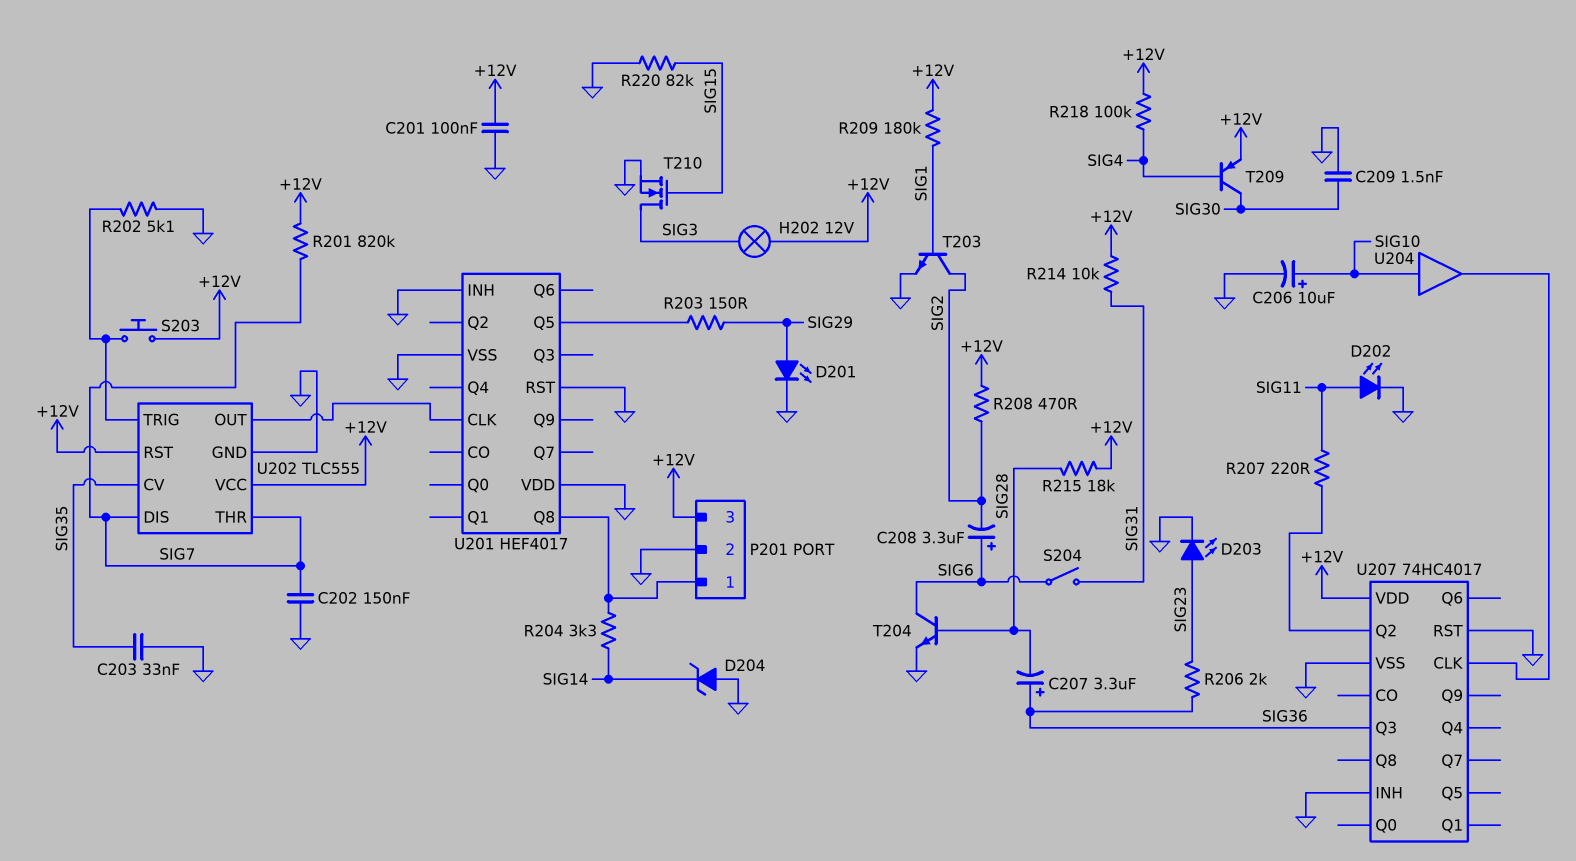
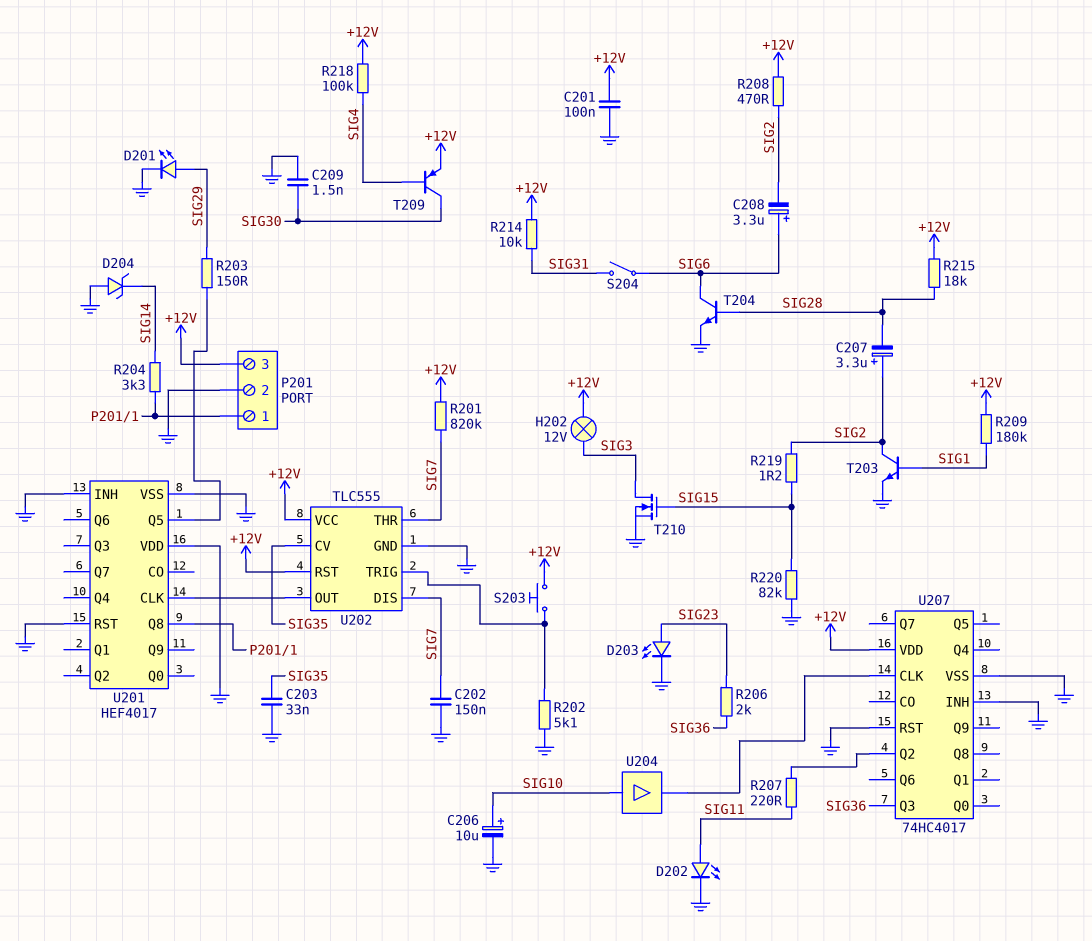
C207: 3.3uF (plus SIG36, minus SIG28) -> 3.3uF (plus SIG2, minus SIG28)
R219: none -> 1.2 (SIG2, SIG15)

